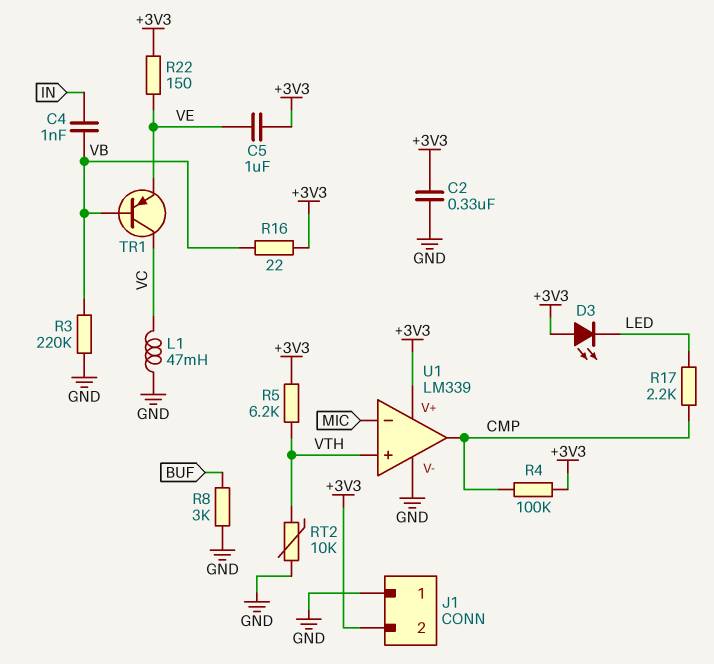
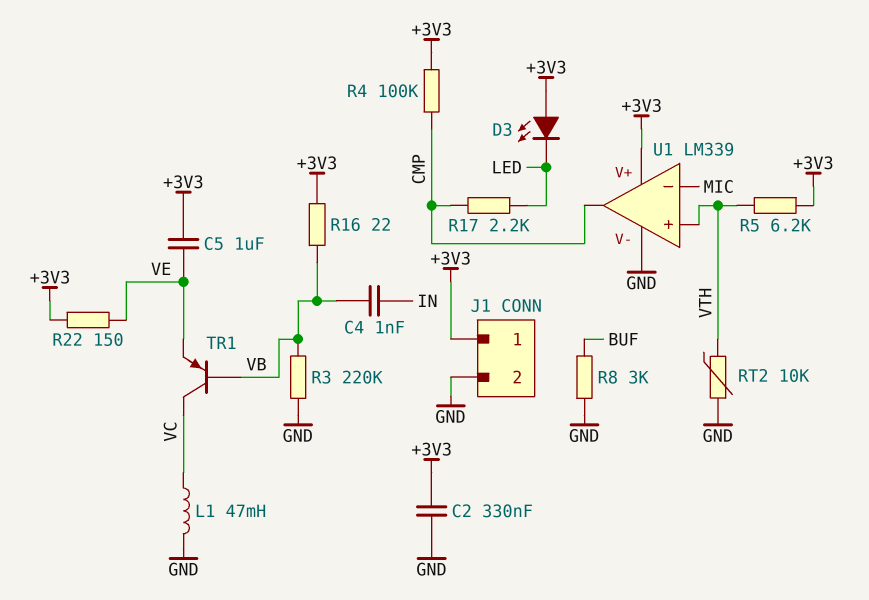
J1 pin 1: GND -> +3V3
J1 pin 2: +3V3 -> GND

